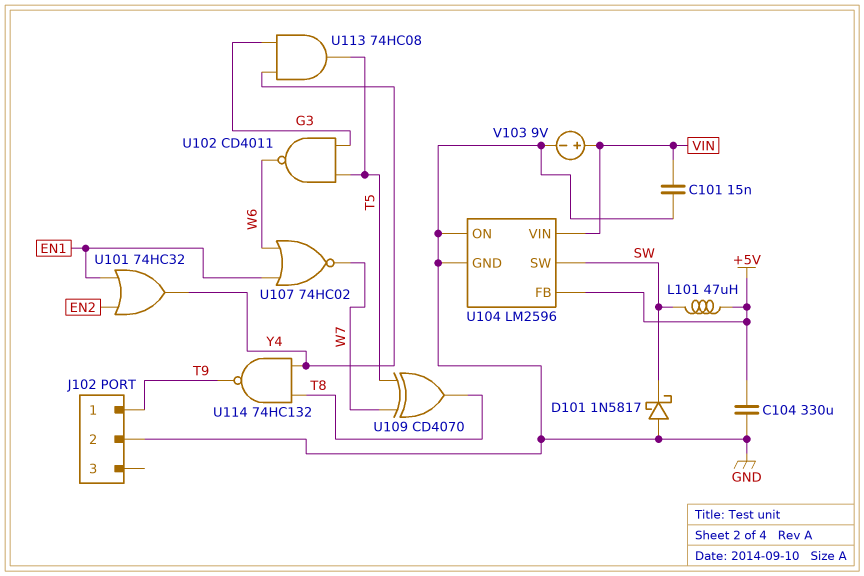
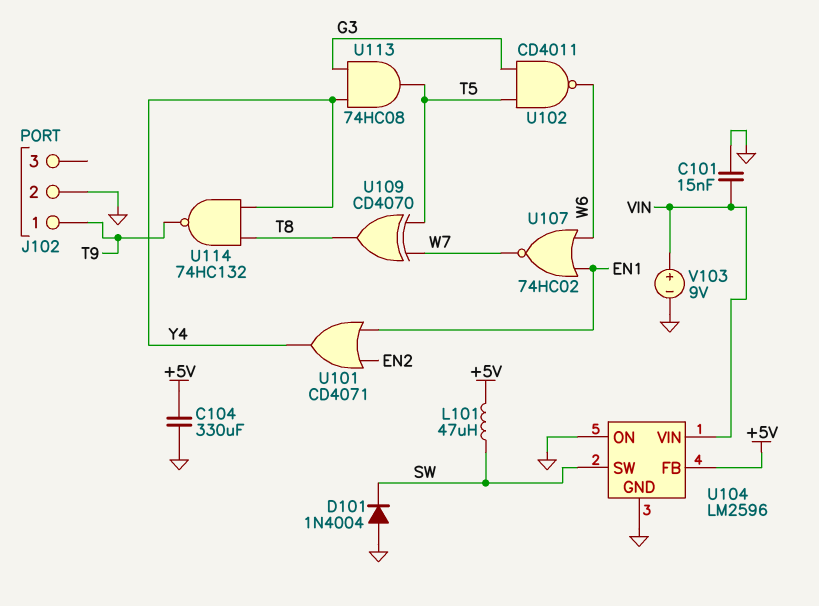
D101: schottky 1N5817 (A GND, K SW) -> diode 1N4004 (A GND, K SW)
U101: OR 74HC32 (in EN1, in EN2, out Y4) -> OR CD4071 (in EN1, in EN2, out Y4)

